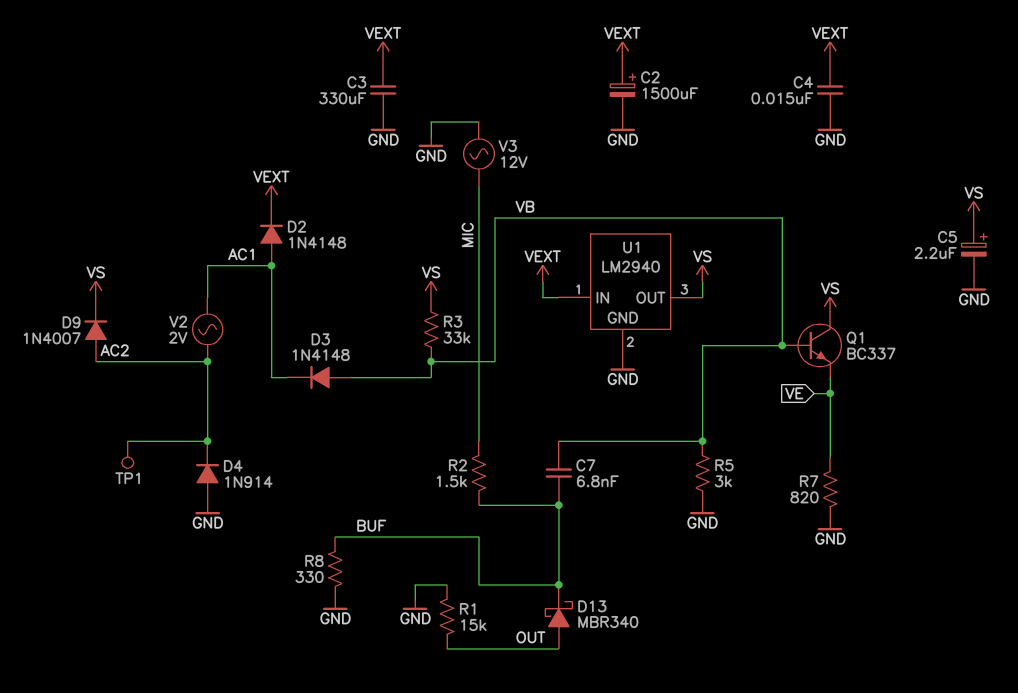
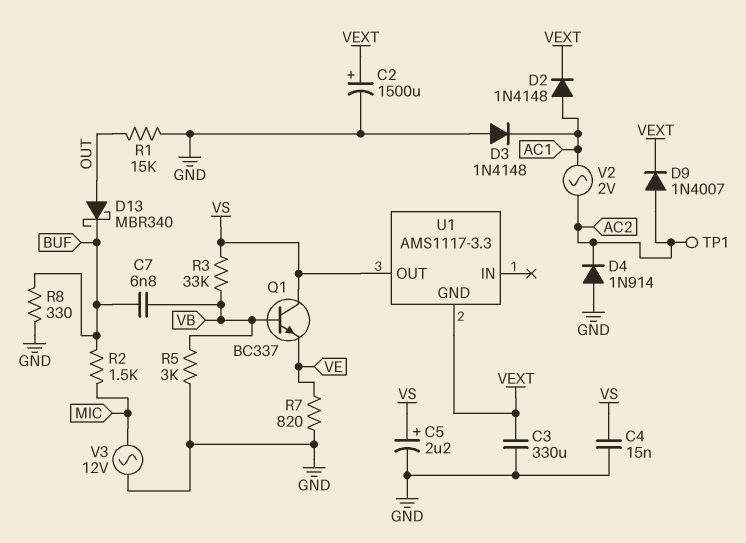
C4: 15nF (GND, VEXT) -> 15nF (GND, VS)
D3: diode 1N4148 (A VB, K AC1) -> diode 1N4148 (A GND, K AC1)
D9: diode 1N4007 (A AC2, K VS) -> diode 1N4007 (A AC2, K VEXT)
U1: LM2940 -> AMS1117-3.3
U1 pin GND: GND -> VEXT
U1 pin IN: VEXT -> none

